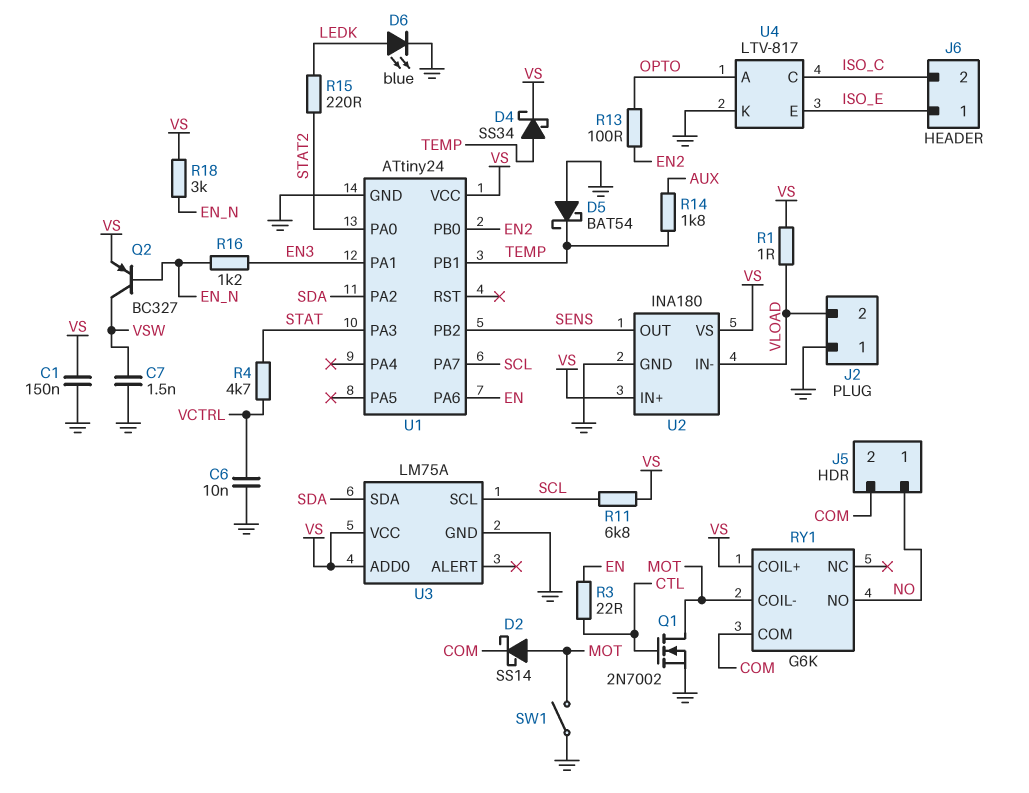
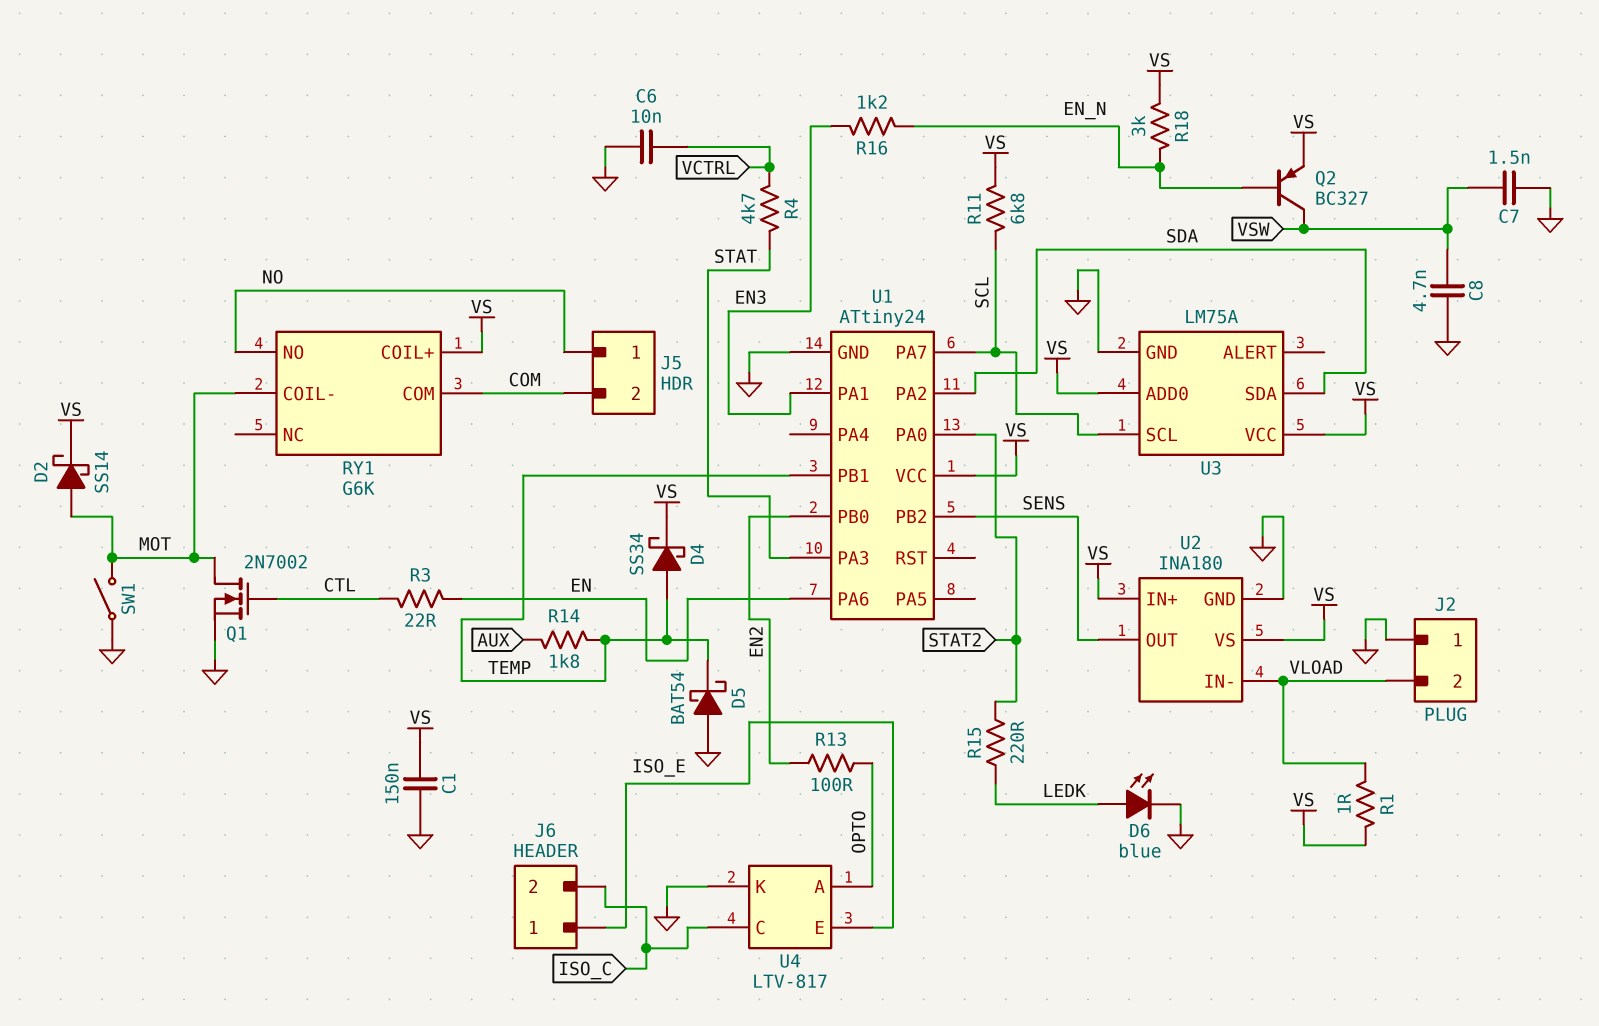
C8: none -> 4.7nF (GND, VSW)
D2: schottky SS14 (A MOT, K COM) -> schottky SS14 (A MOT, K VS)

